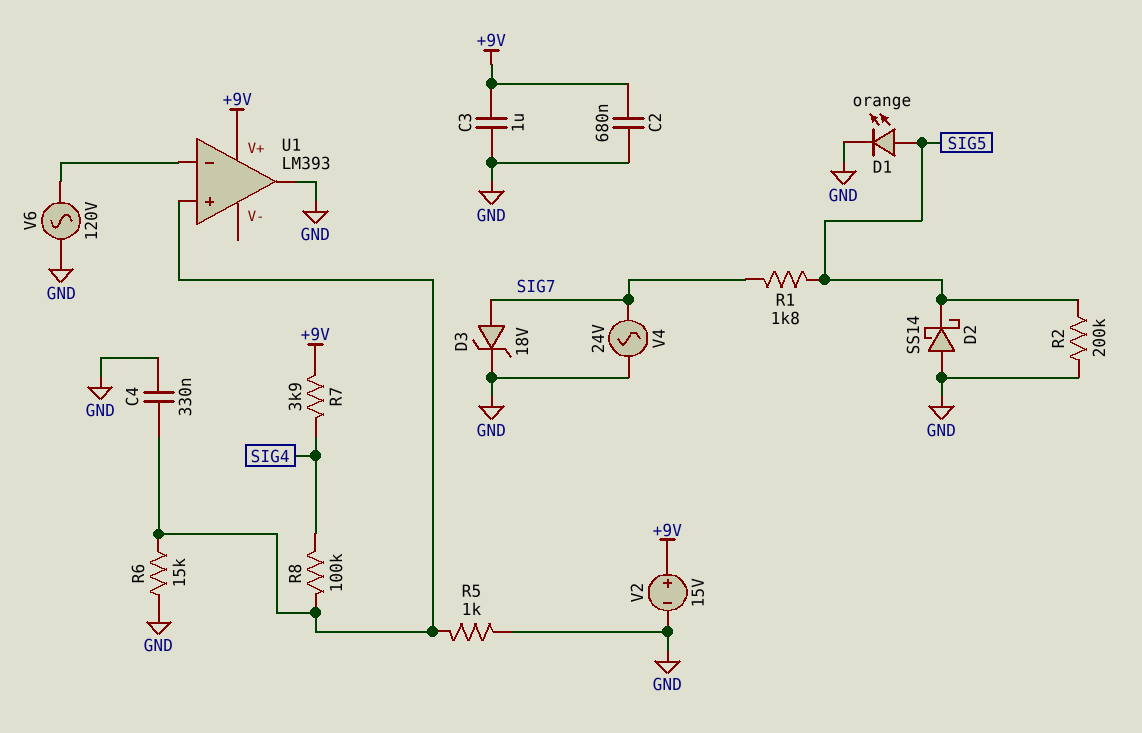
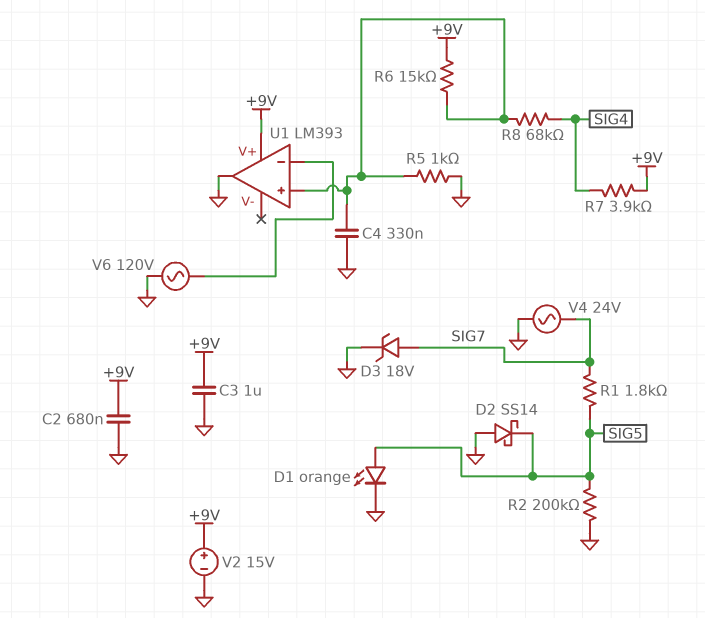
R6: 15k (GND, U1/in+) -> 15k (+9V, U1/in+)
R8: 100k (SIG4, U1/in+) -> 68k (SIG4, U1/in+)

